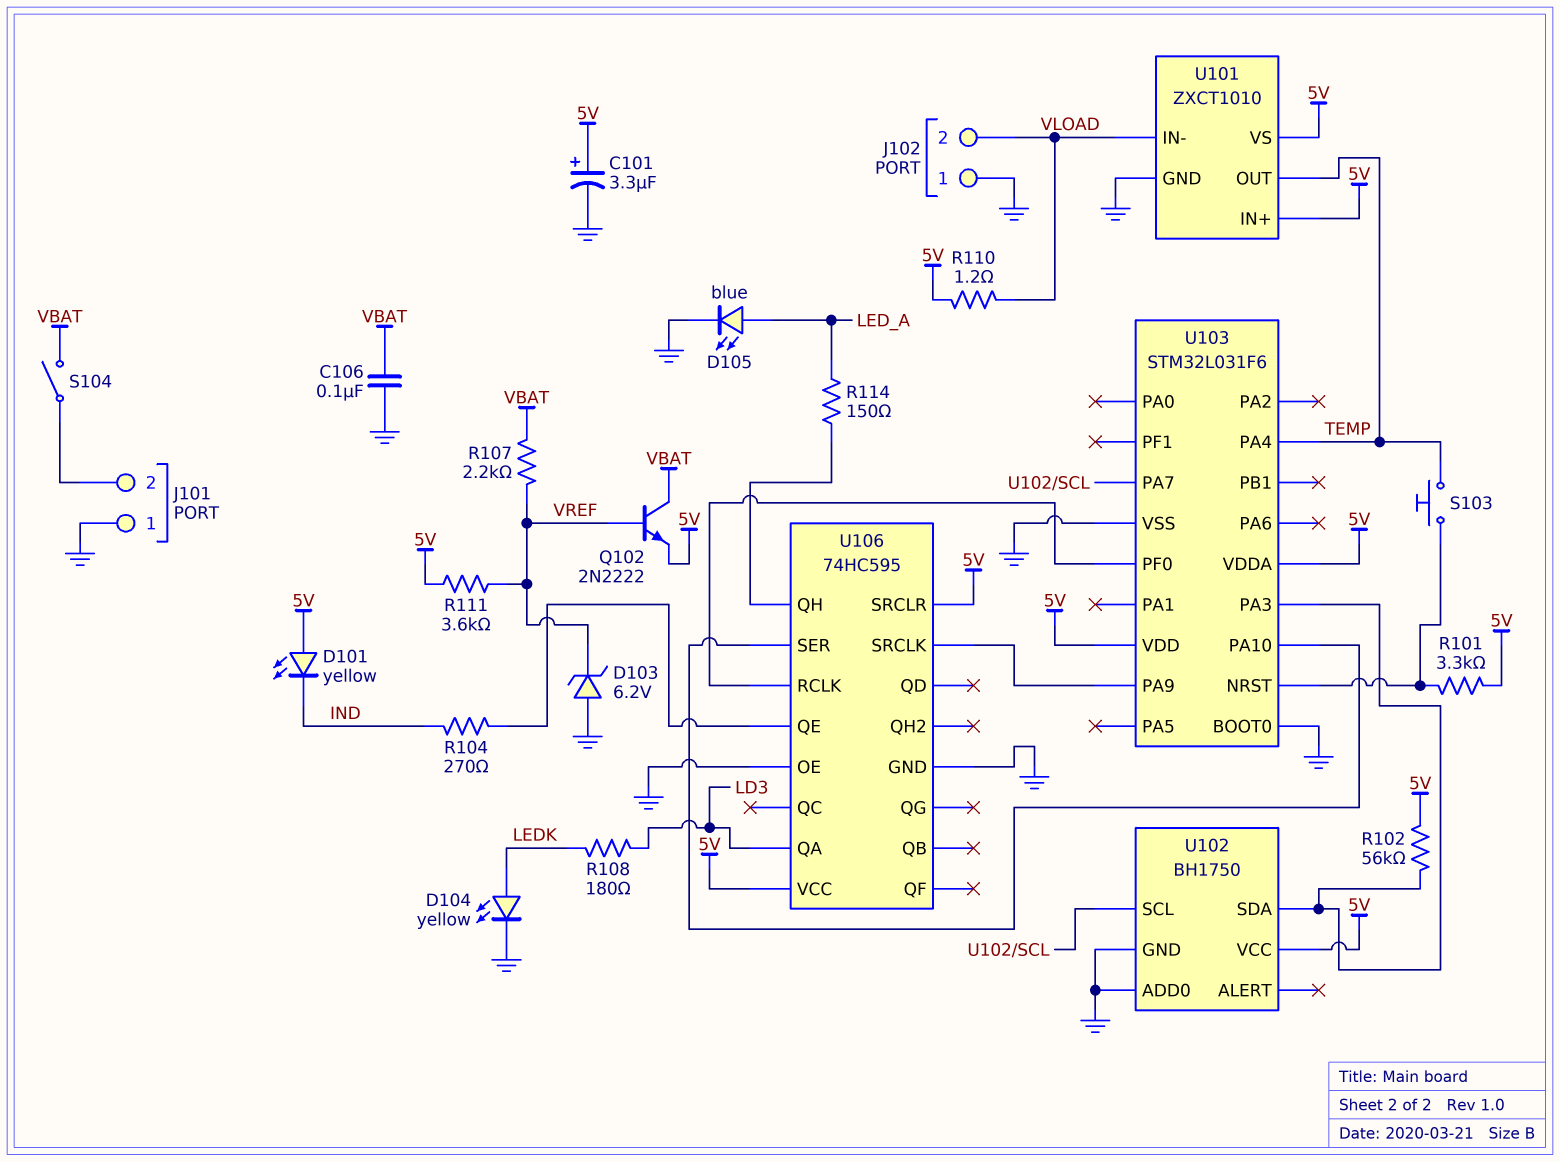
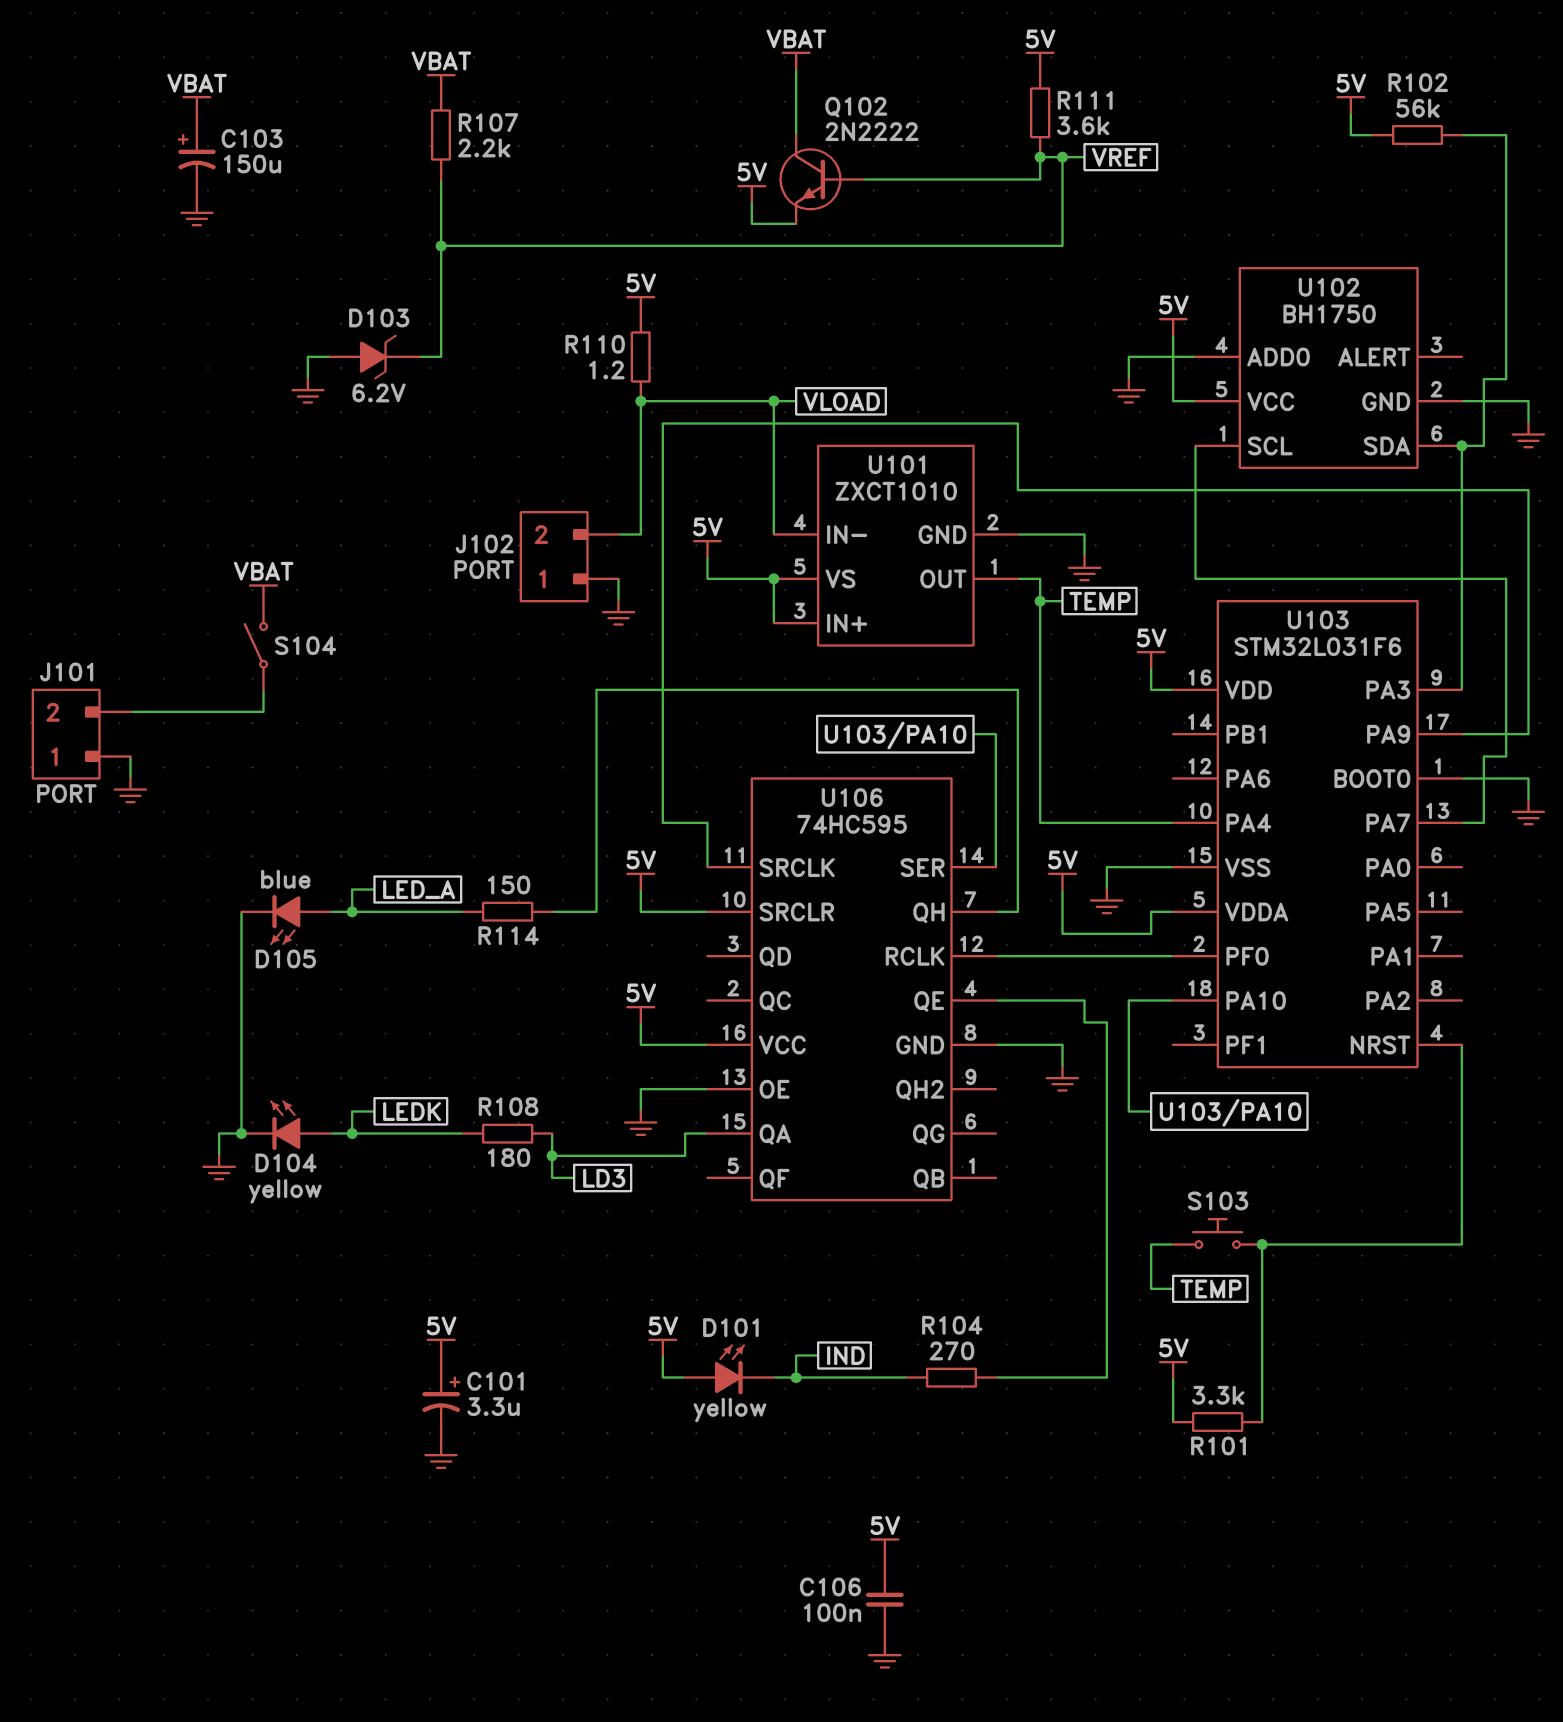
C103: none -> 150uF (plus VBAT, minus GND)
C106: 100nF (GND, VBAT) -> 100nF (5V, GND)

